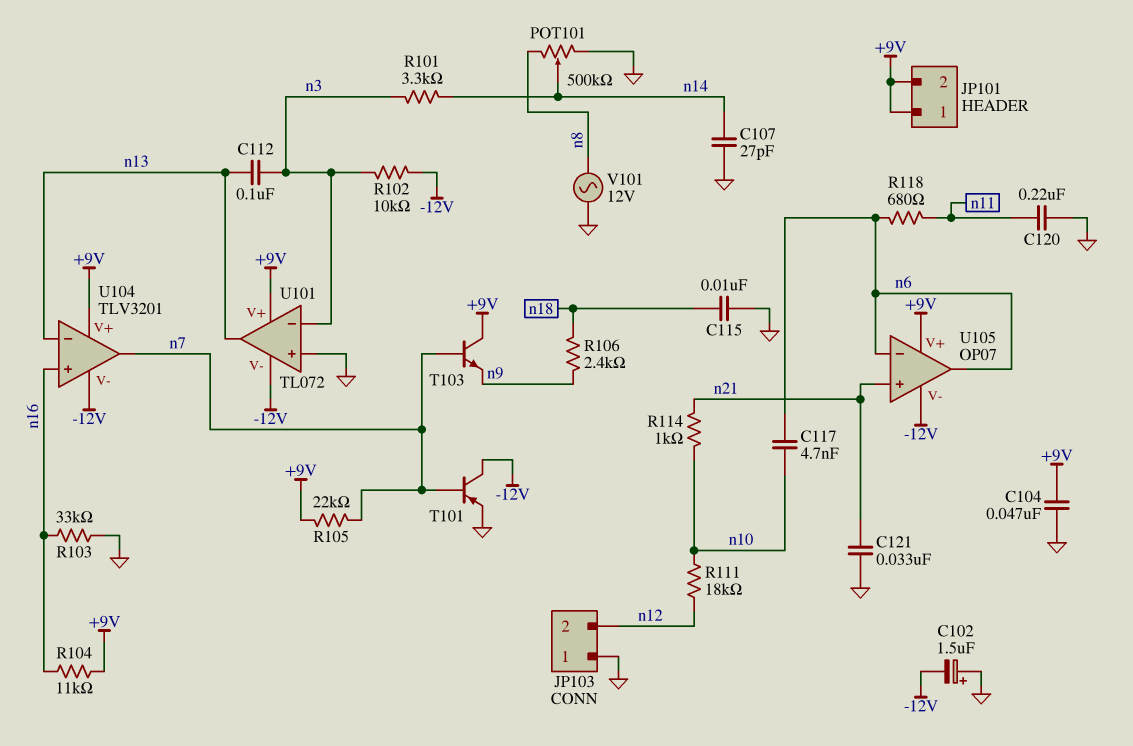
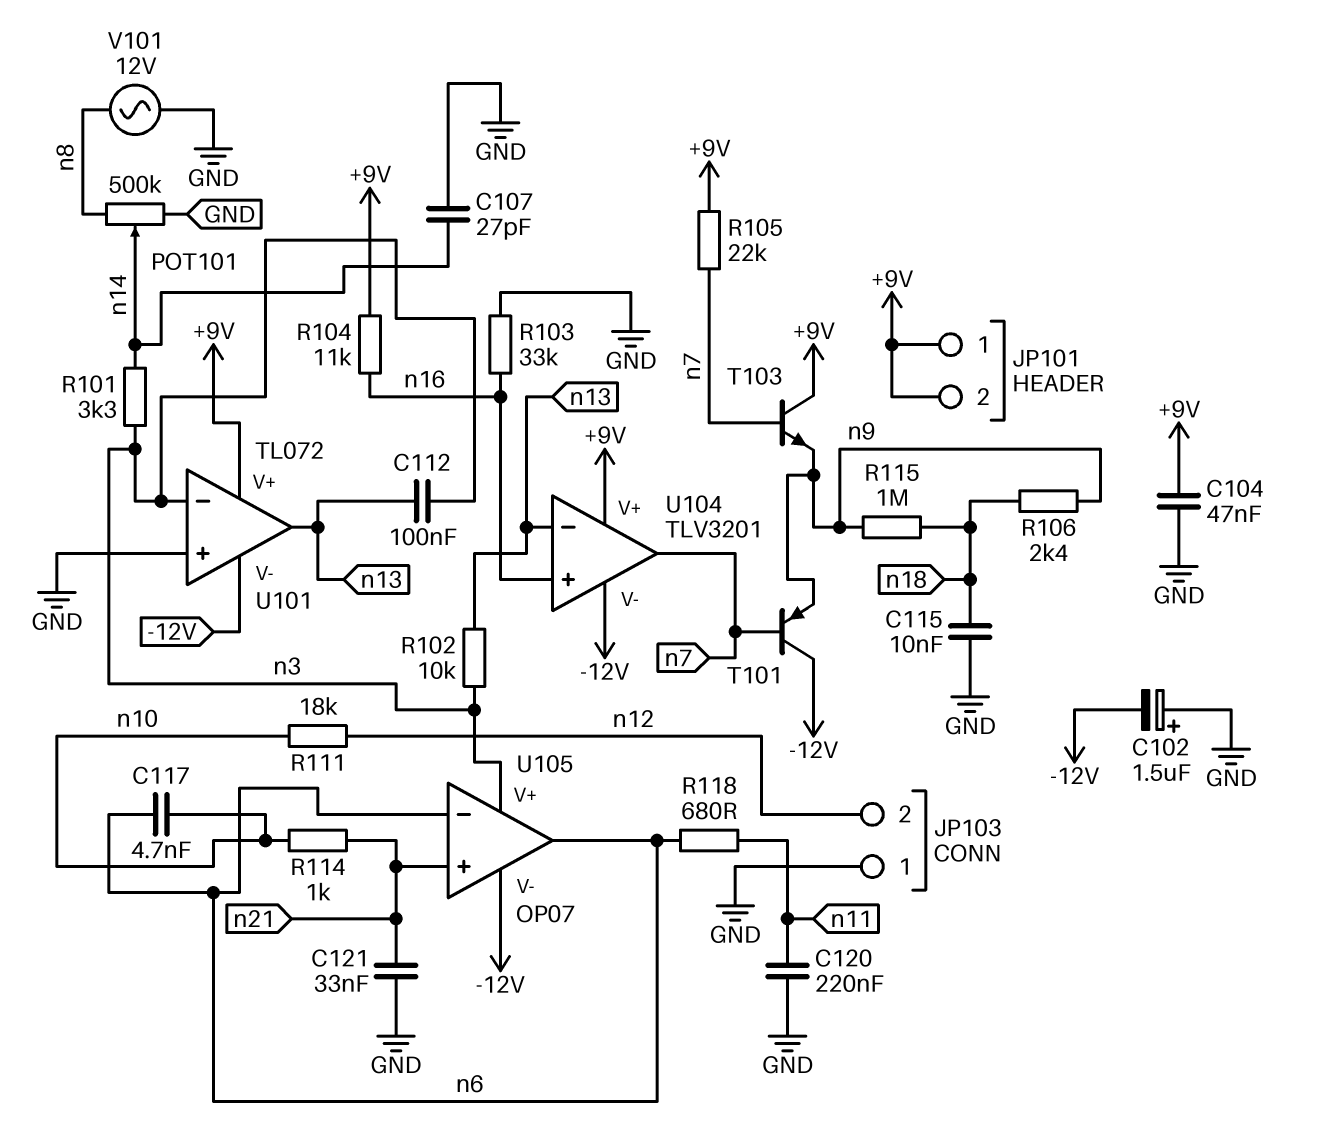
R102: 10k (-12V, n3) -> 10k (n3, n13)
R115: none -> 1M (n9, n18)
T101: PNP (B n7, C -12V, E GND) -> PNP (B n7, C -12V, E n9)
U105 pin V+: +9V -> n3

